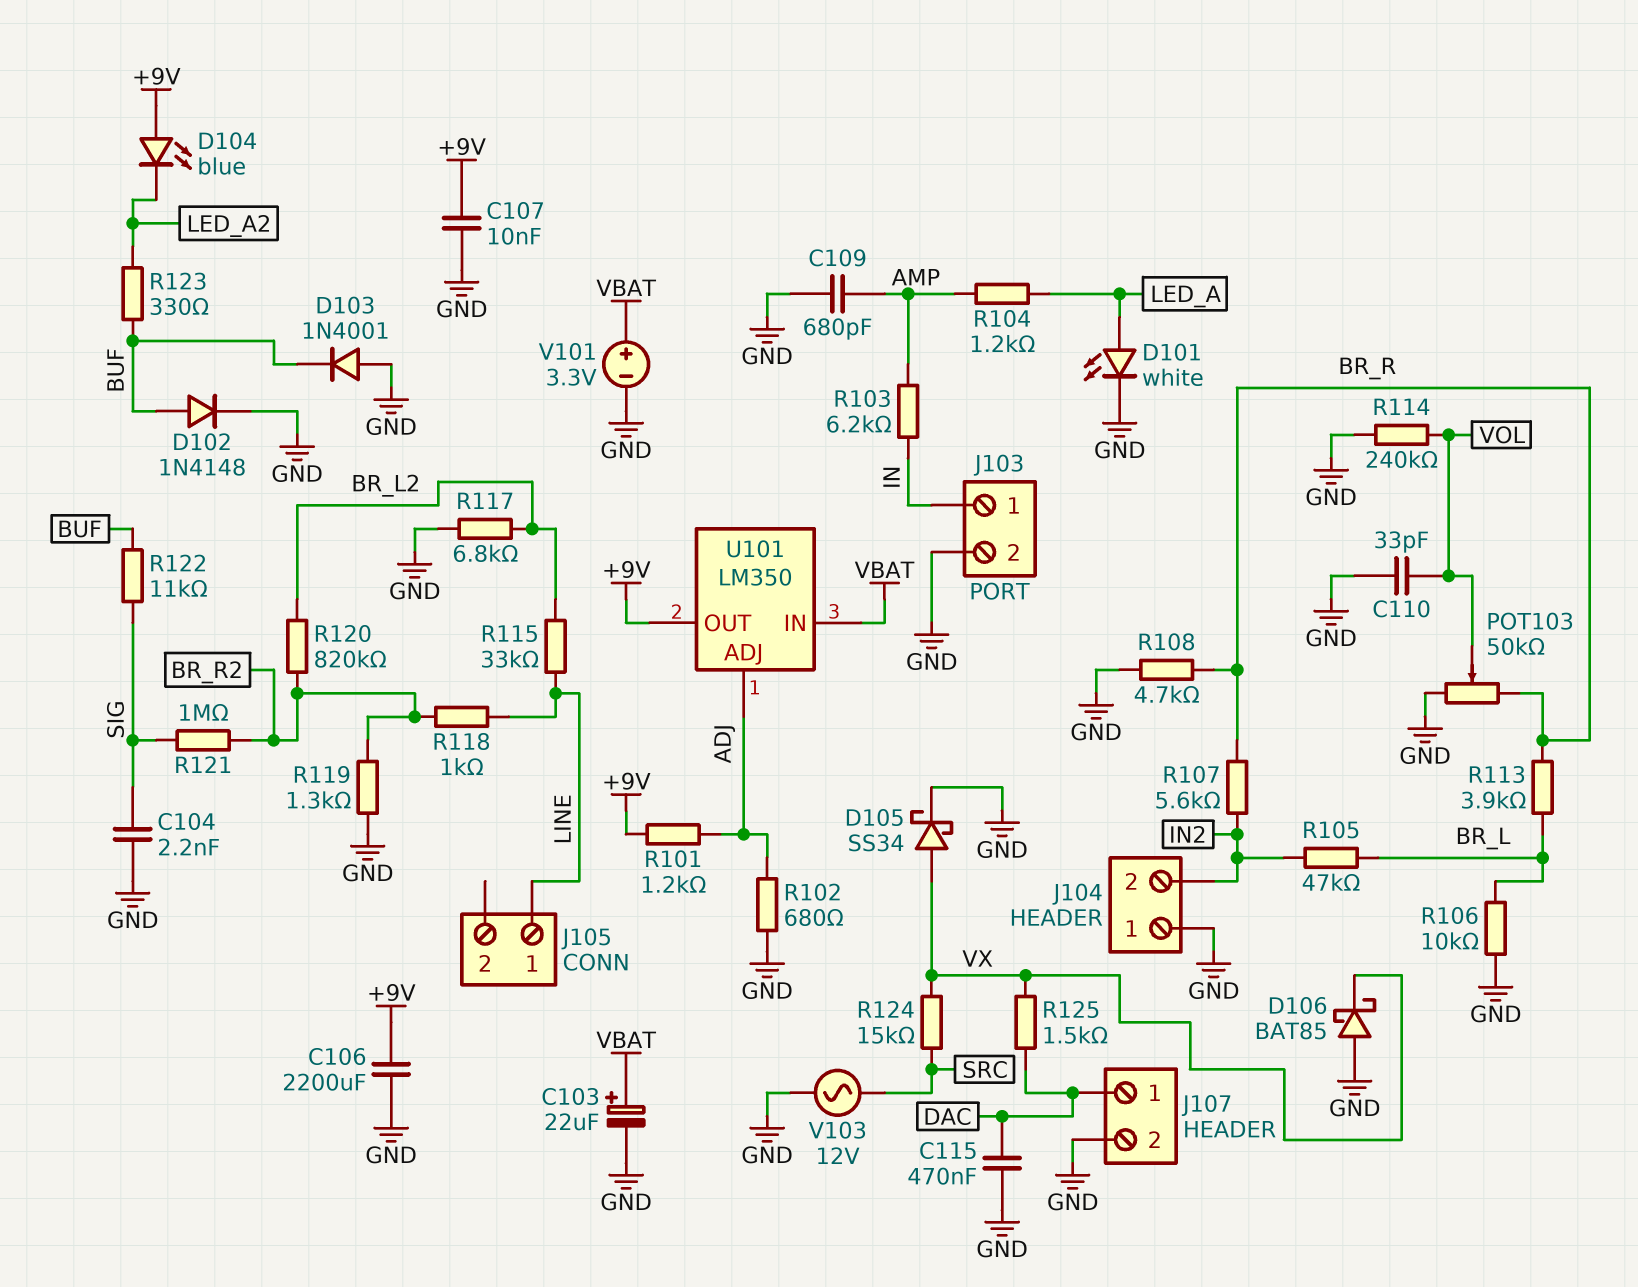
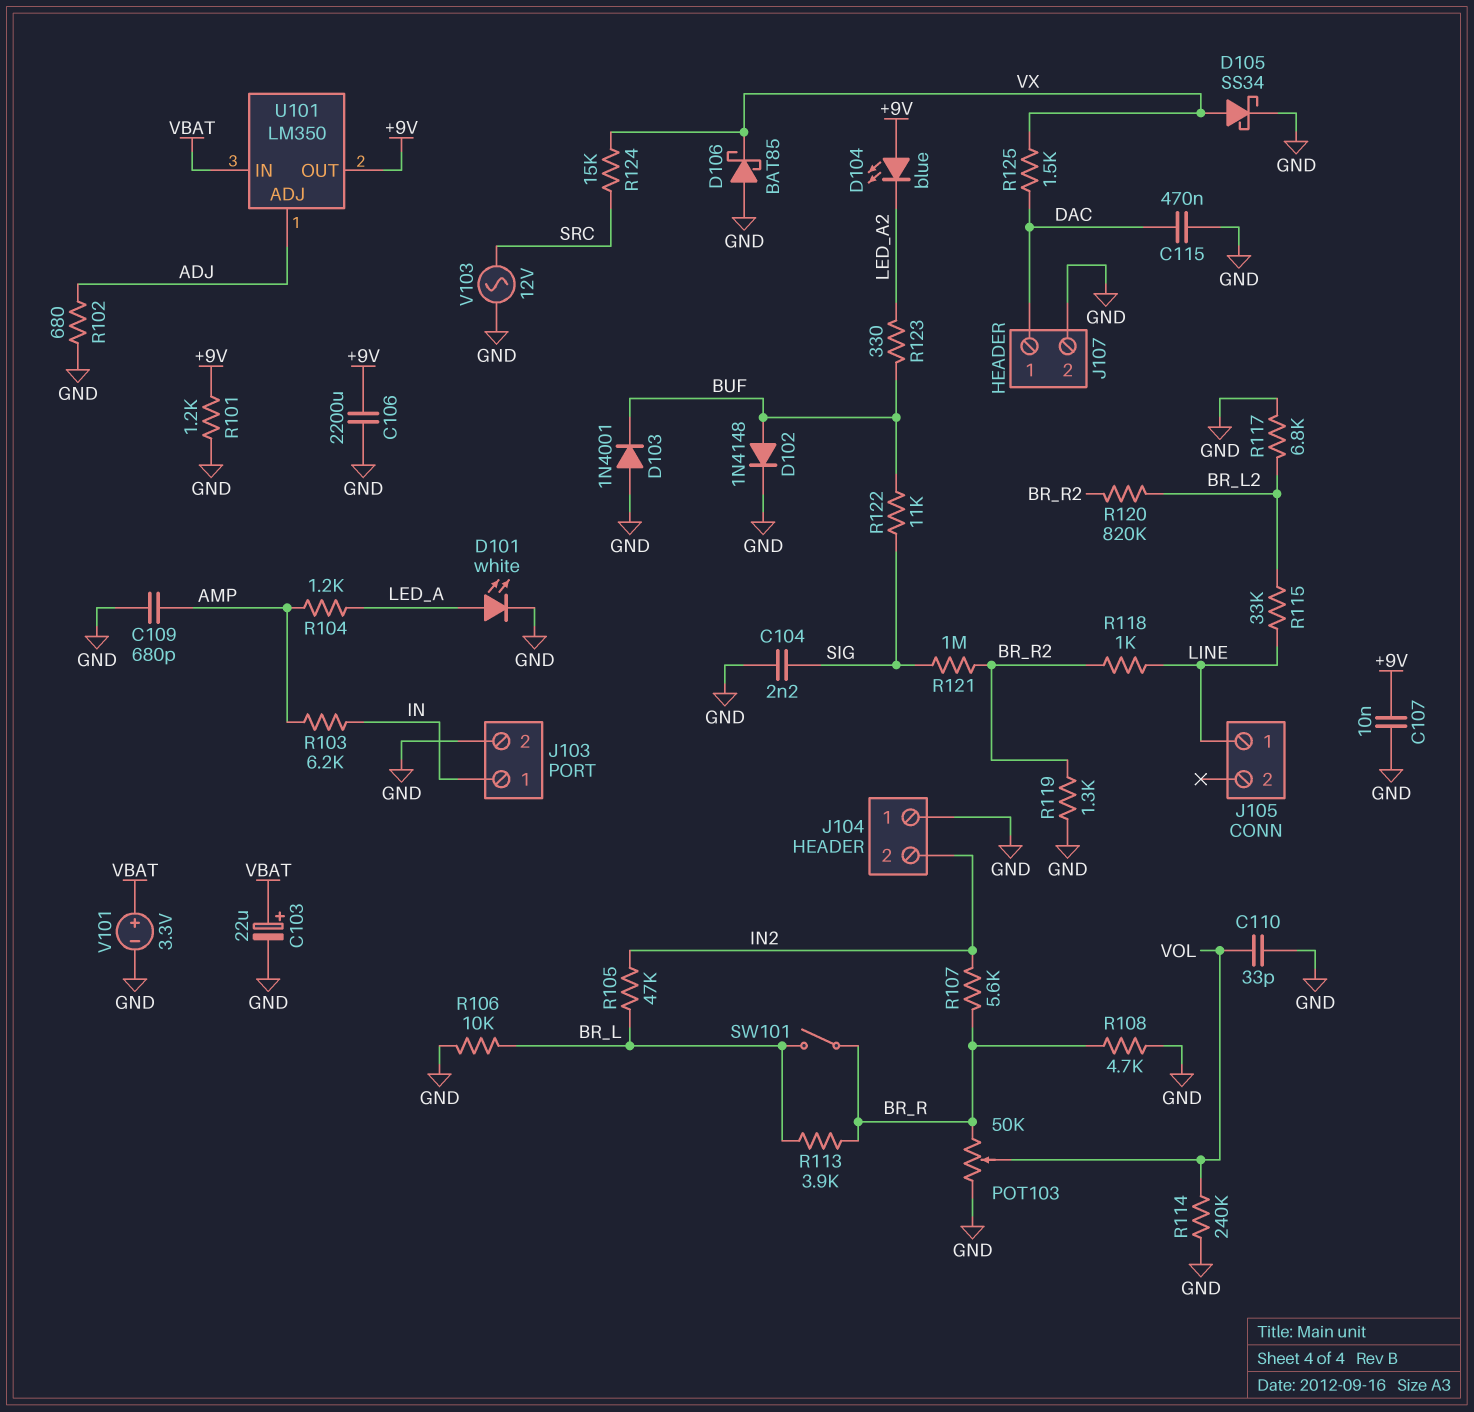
R101: 1.2k (+9V, ADJ) -> 1.2k (+9V, GND)
SW101: none -> switch (BR_L, BR_R)

